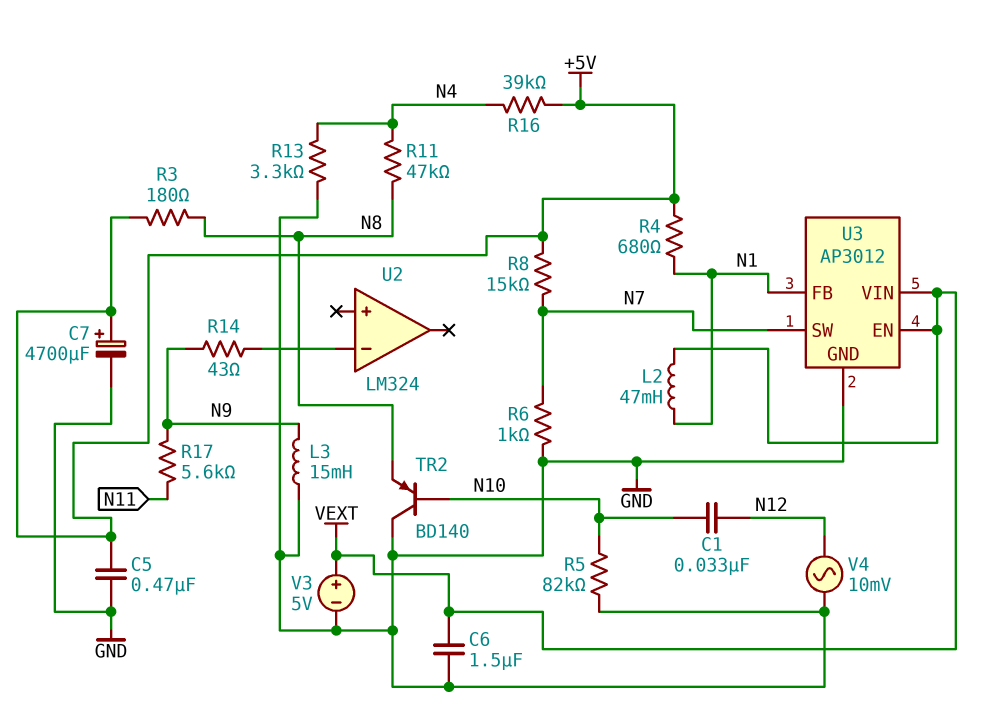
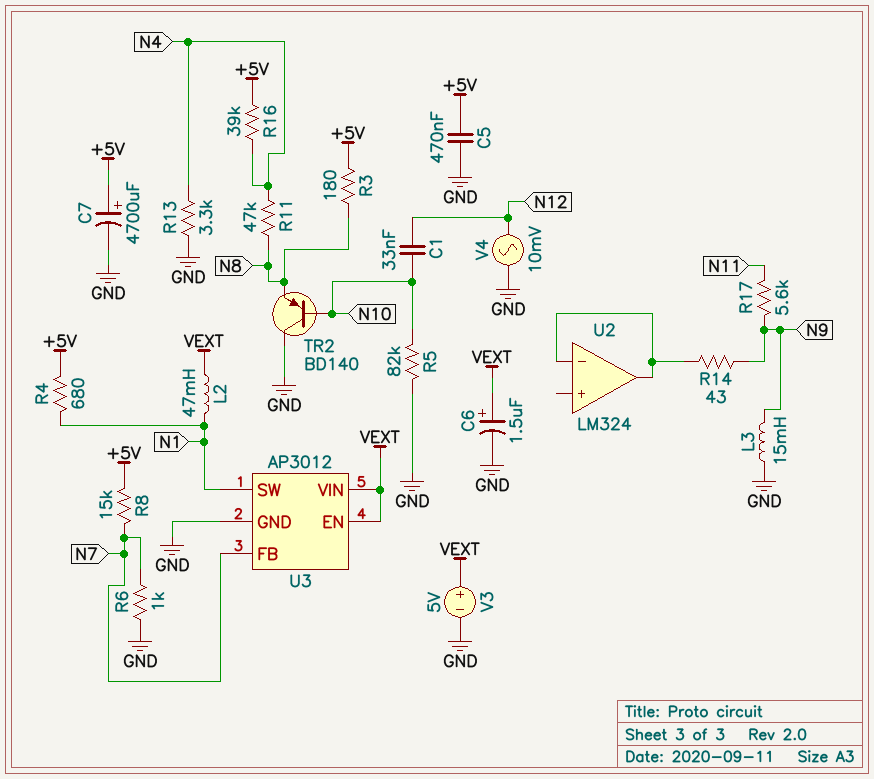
C6: 1.5uF (GND, VEXT) -> 1.5uF (plus VEXT, minus GND)
U2 pin out: none -> U2/in-
U3 pin FB: N1 -> N7
U3 pin SW: N7 -> N1

